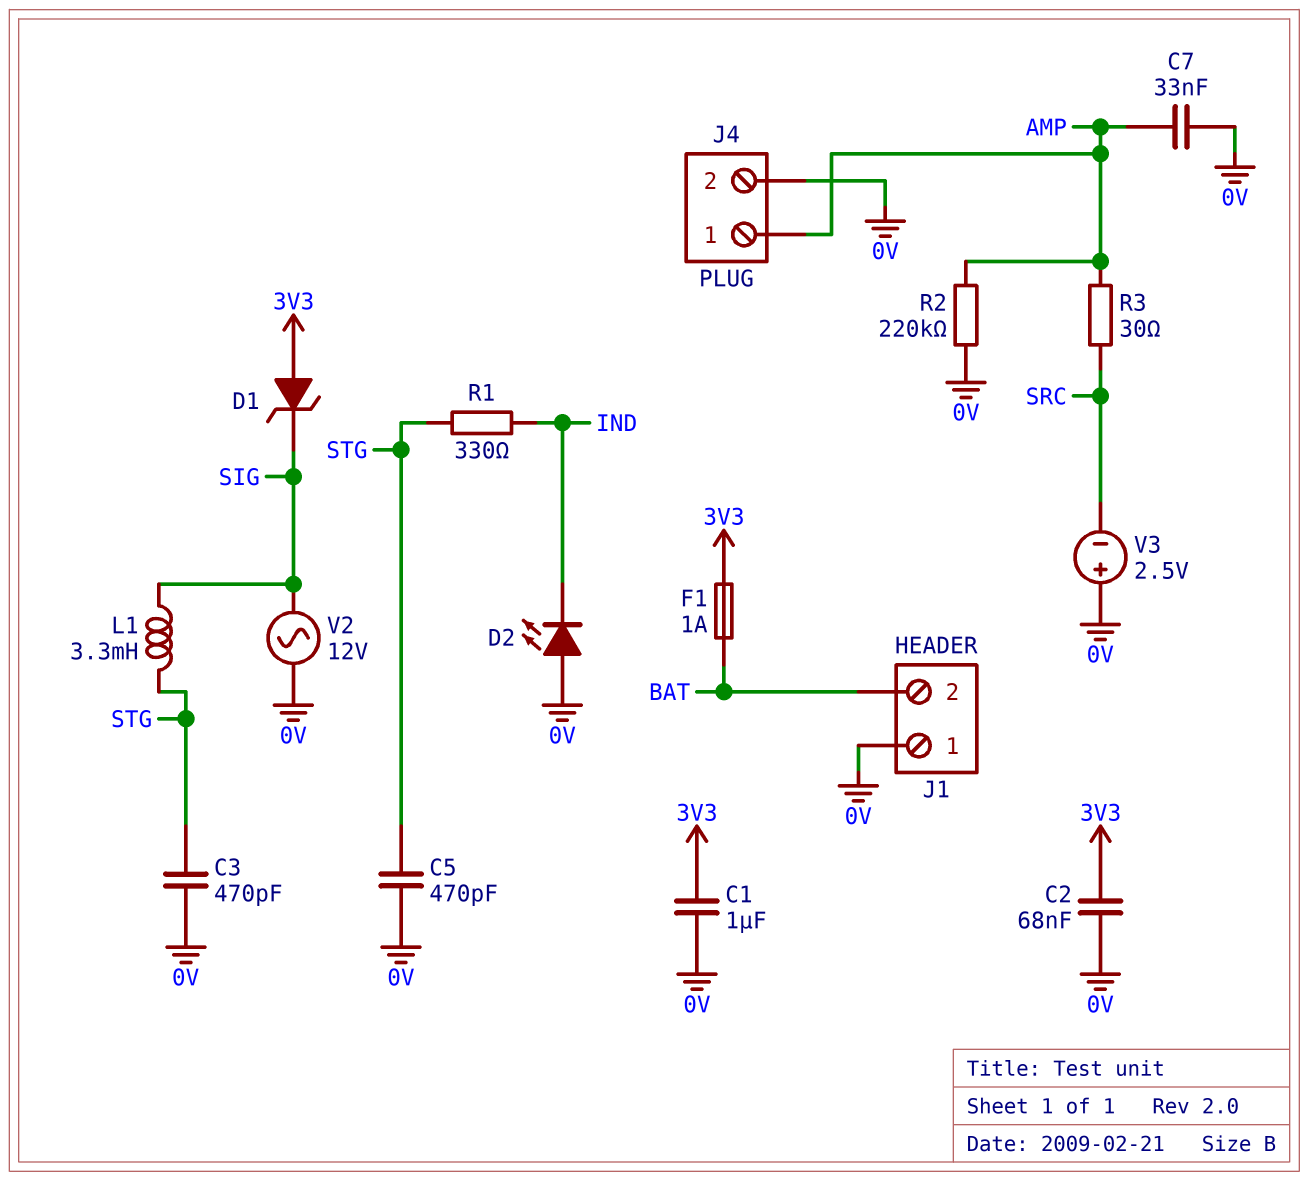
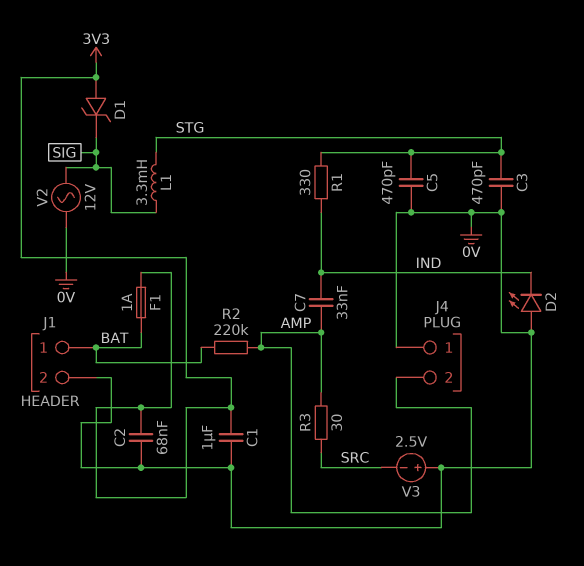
C7: 33nF (0V, AMP) -> 33nF (AMP, IND)
J1 pin 1: 0V -> BAT
J1 pin 2: BAT -> 0V
J4 pin 1: AMP -> 0V
J4 pin 2: 0V -> AMP
R2: 220k (0V, AMP) -> 220k (AMP, BAT)

